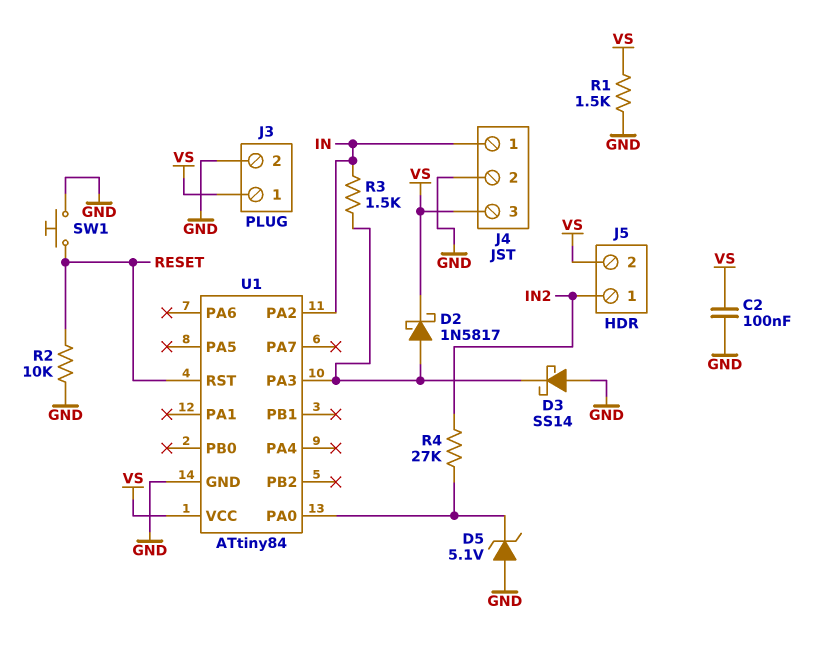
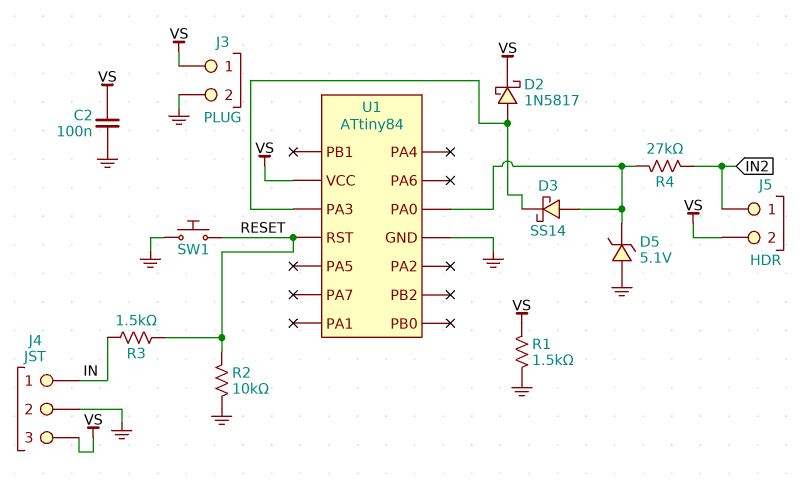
D3: schottky SS14 (A GND, K U1/PA3) -> schottky SS14 (A U1/PA0, K U1/PA3)
R3: 1.5k (IN, U1/PA3) -> 1.5k (IN, RESET)
U1 pin PA2: IN -> none

